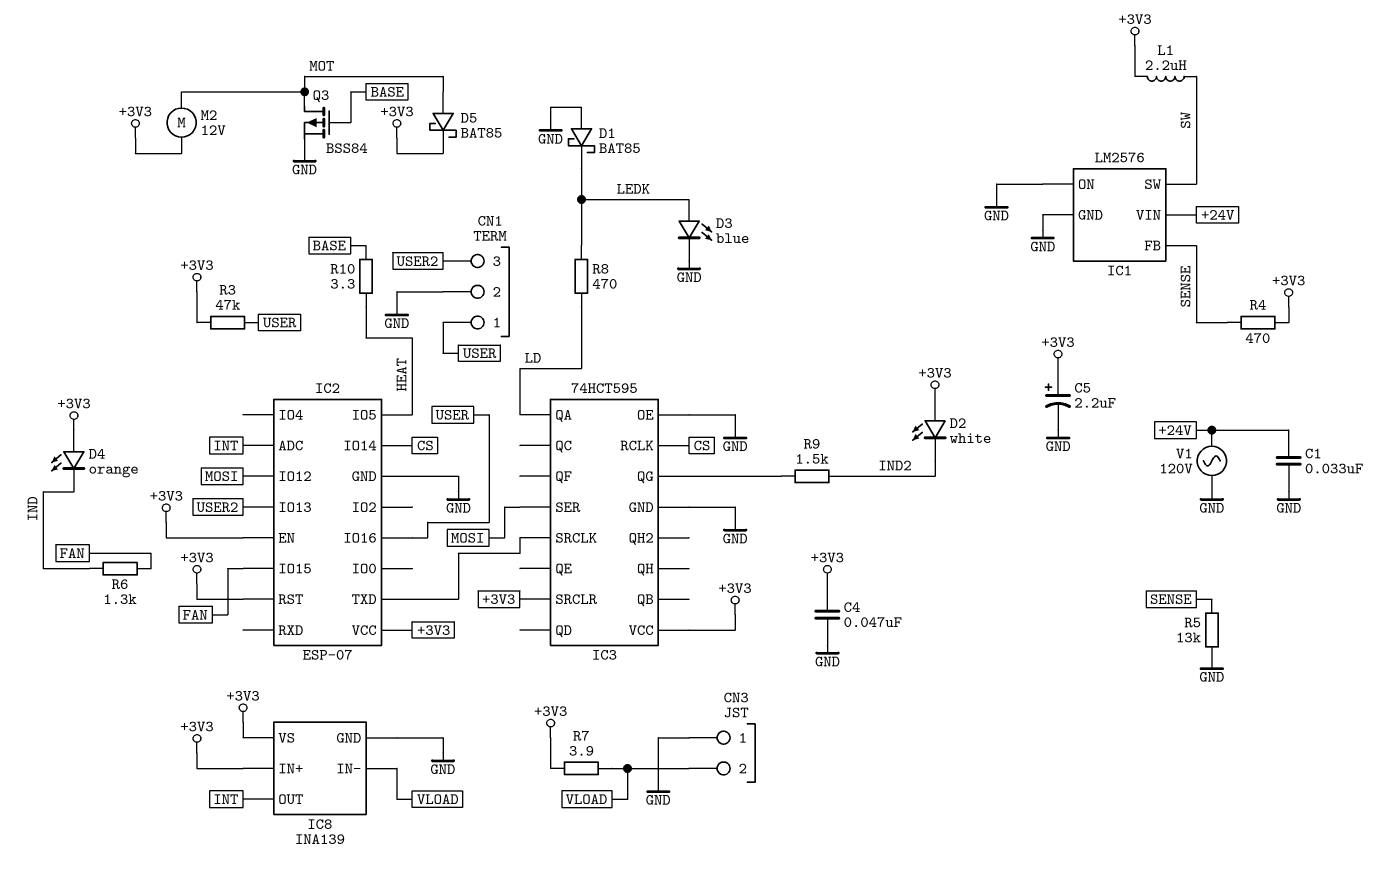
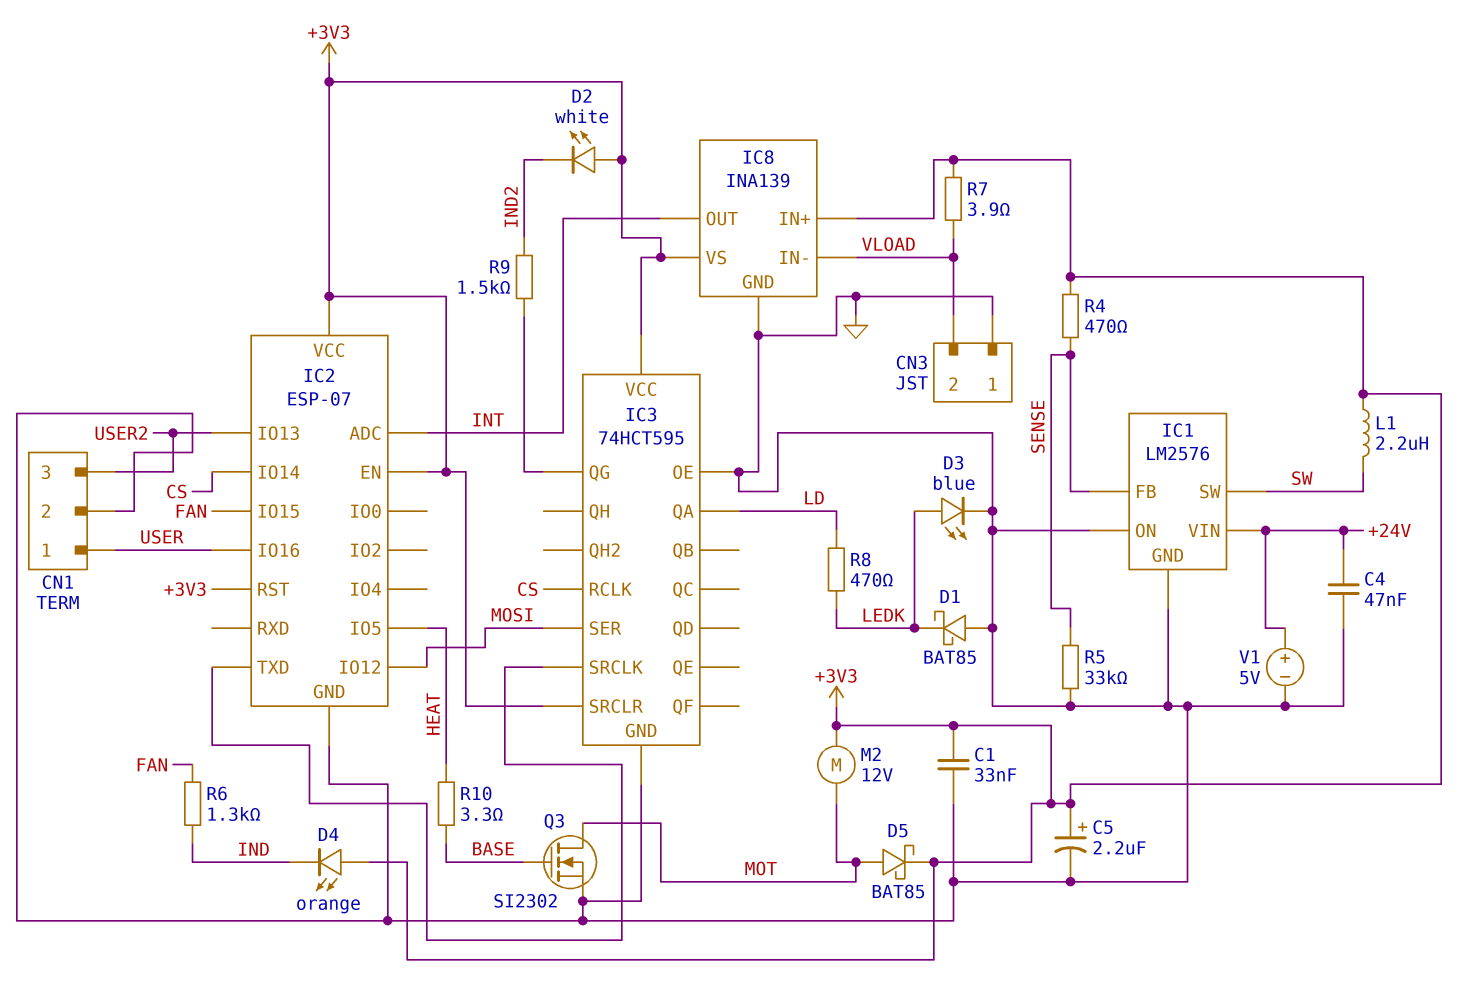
C1: 33nF (+24V, GND) -> 33nF (+3V3, GND)
C4: 47nF (+3V3, GND) -> 47nF (+24V, GND)
Q3: PMOS BSS84 (G BASE, D MOT, S GND) -> NMOS SI2302 (G BASE, D MOT, S GND)
R3: 47k (+3V3, USER) -> none
R5: 13k (GND, SENSE) -> 33k (GND, SENSE)
V1: AC 120V (+24V, GND) -> 5V (plus +24V, minus GND)

